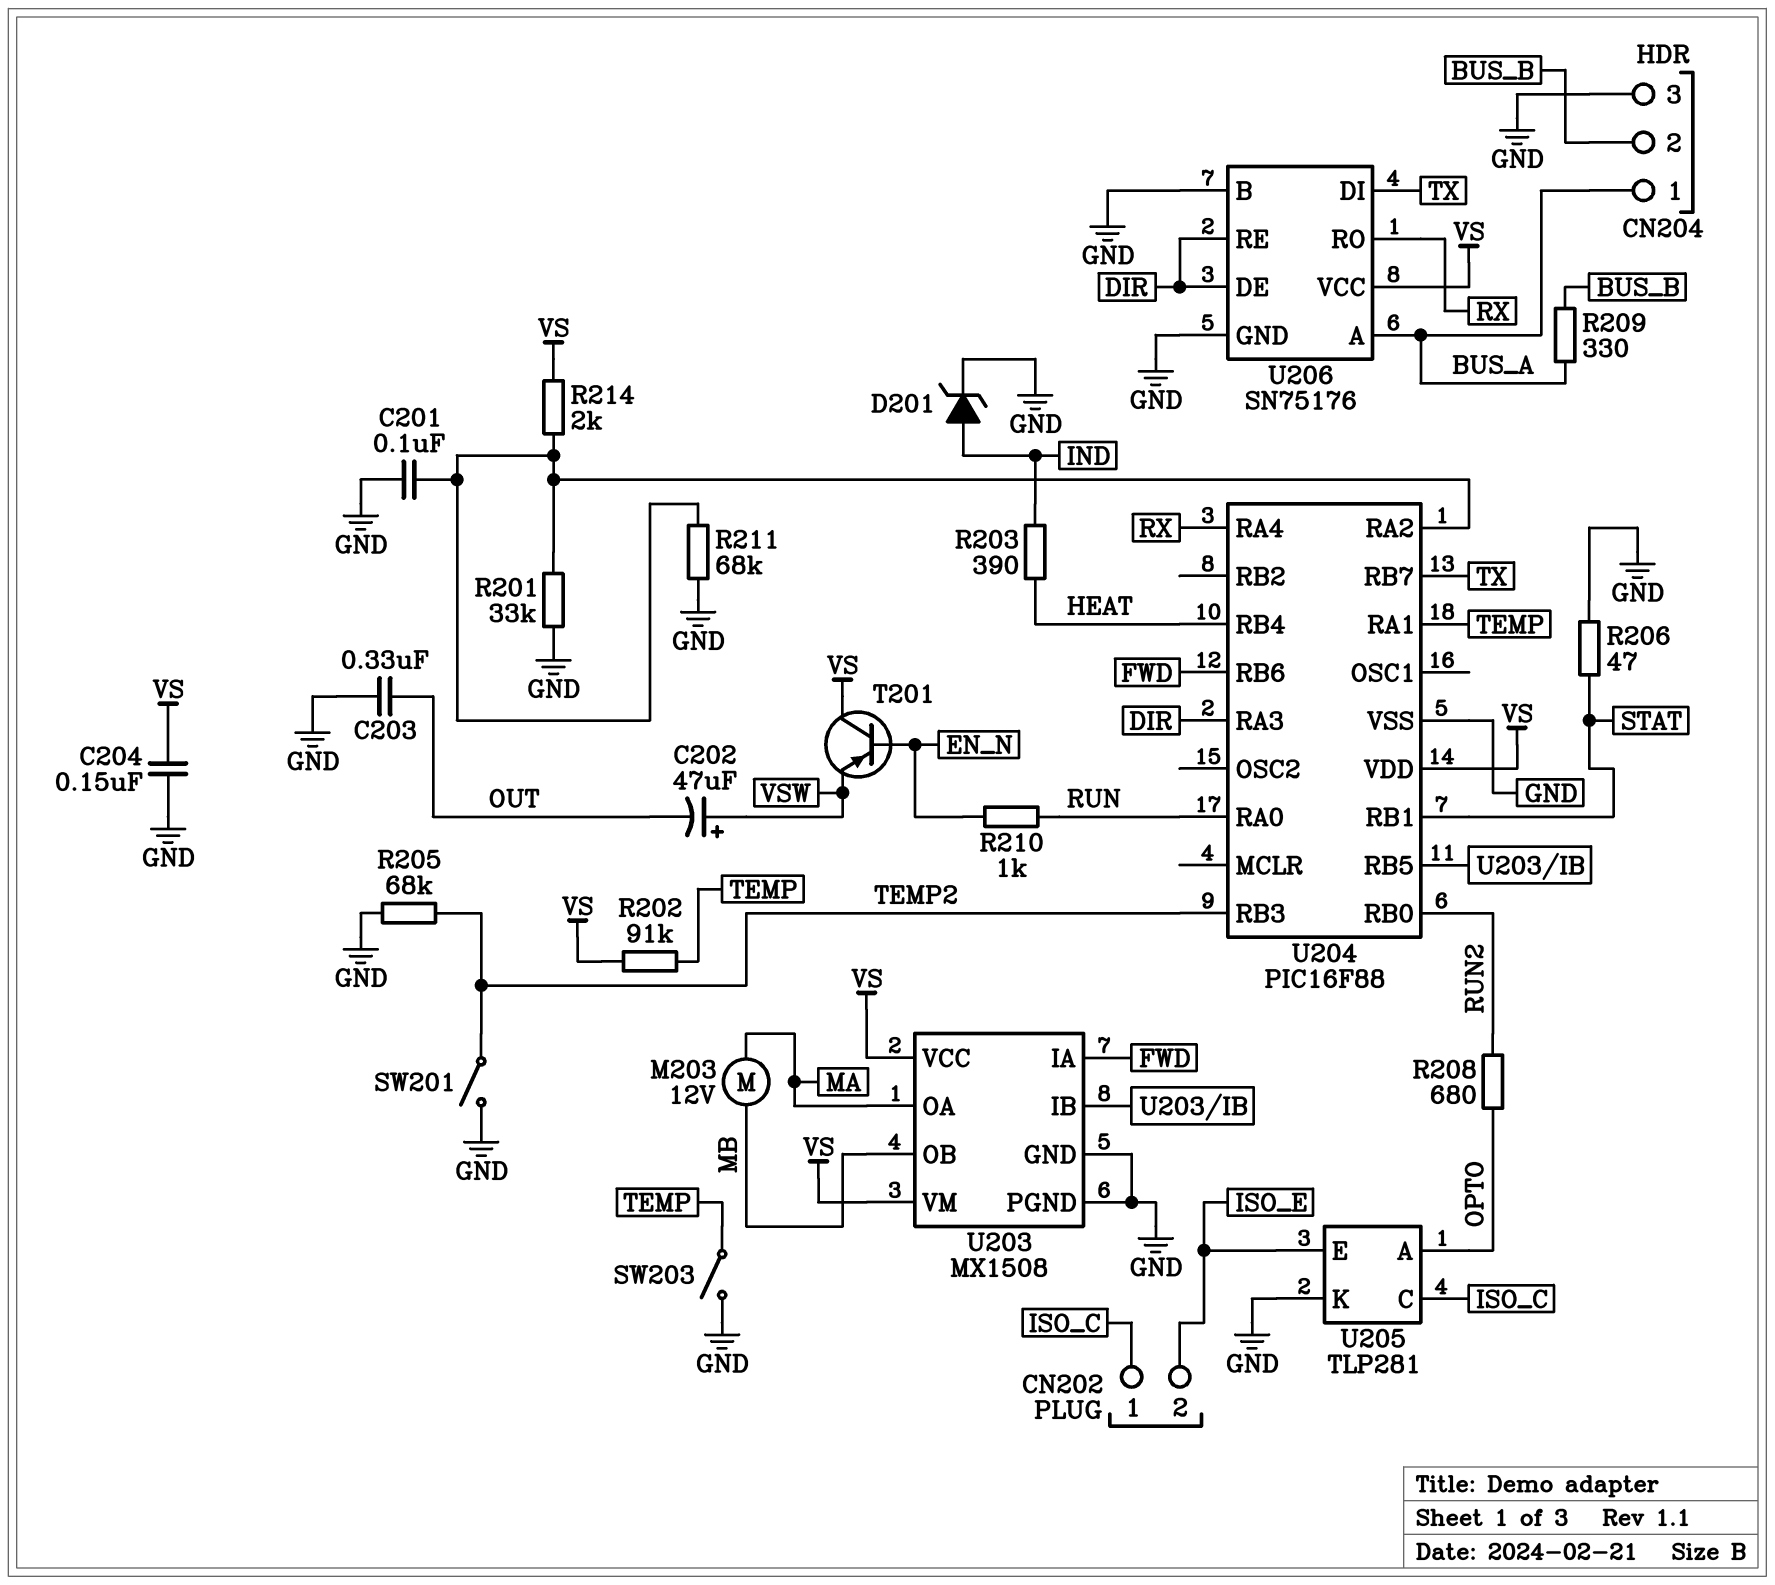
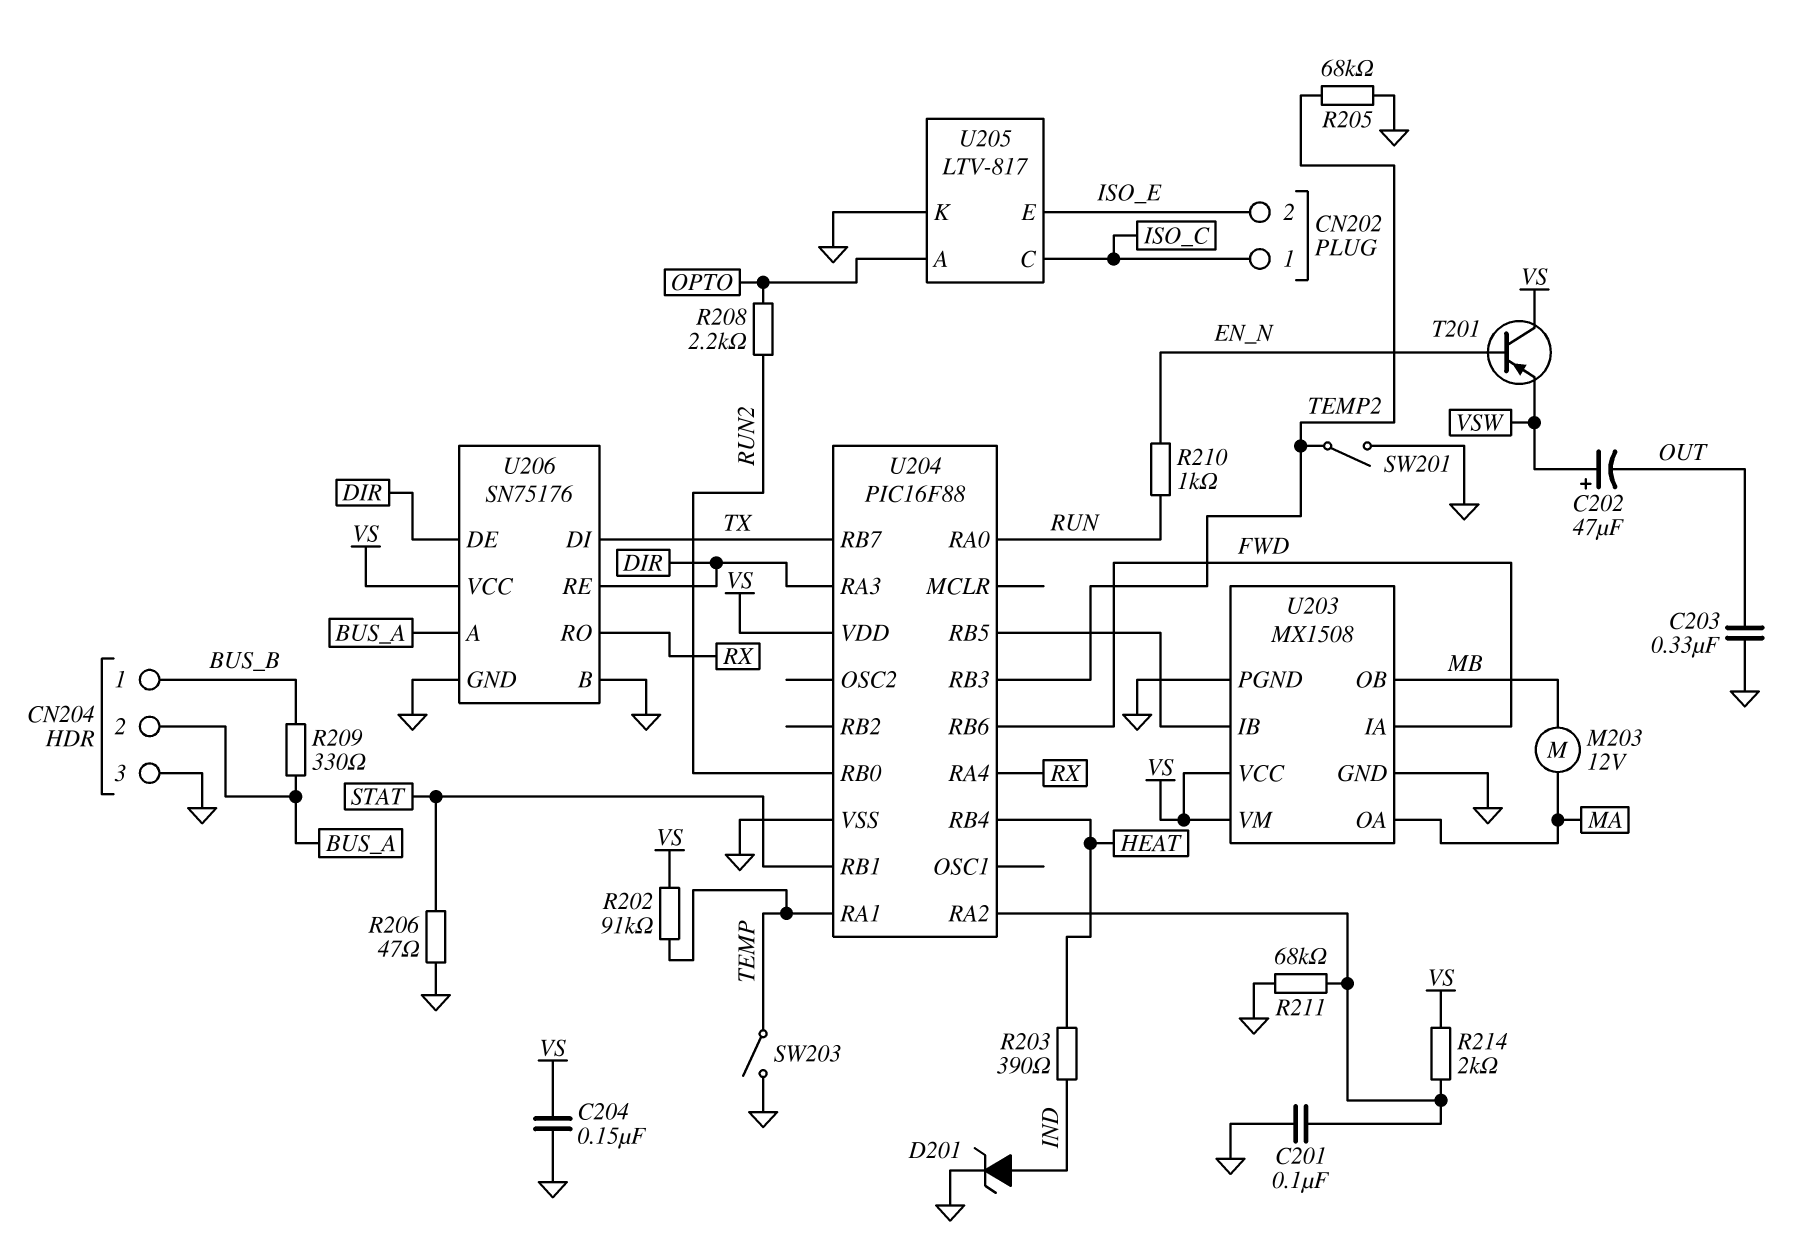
CN204 pin 1: BUS_A -> BUS_B
CN204 pin 2: BUS_B -> BUS_A
R201: 33k (GND, U204/RA2) -> none
R208: 680 (OPTO, RUN2) -> 2.2k (OPTO, RUN2)
U205: TLP281 -> LTV-817

